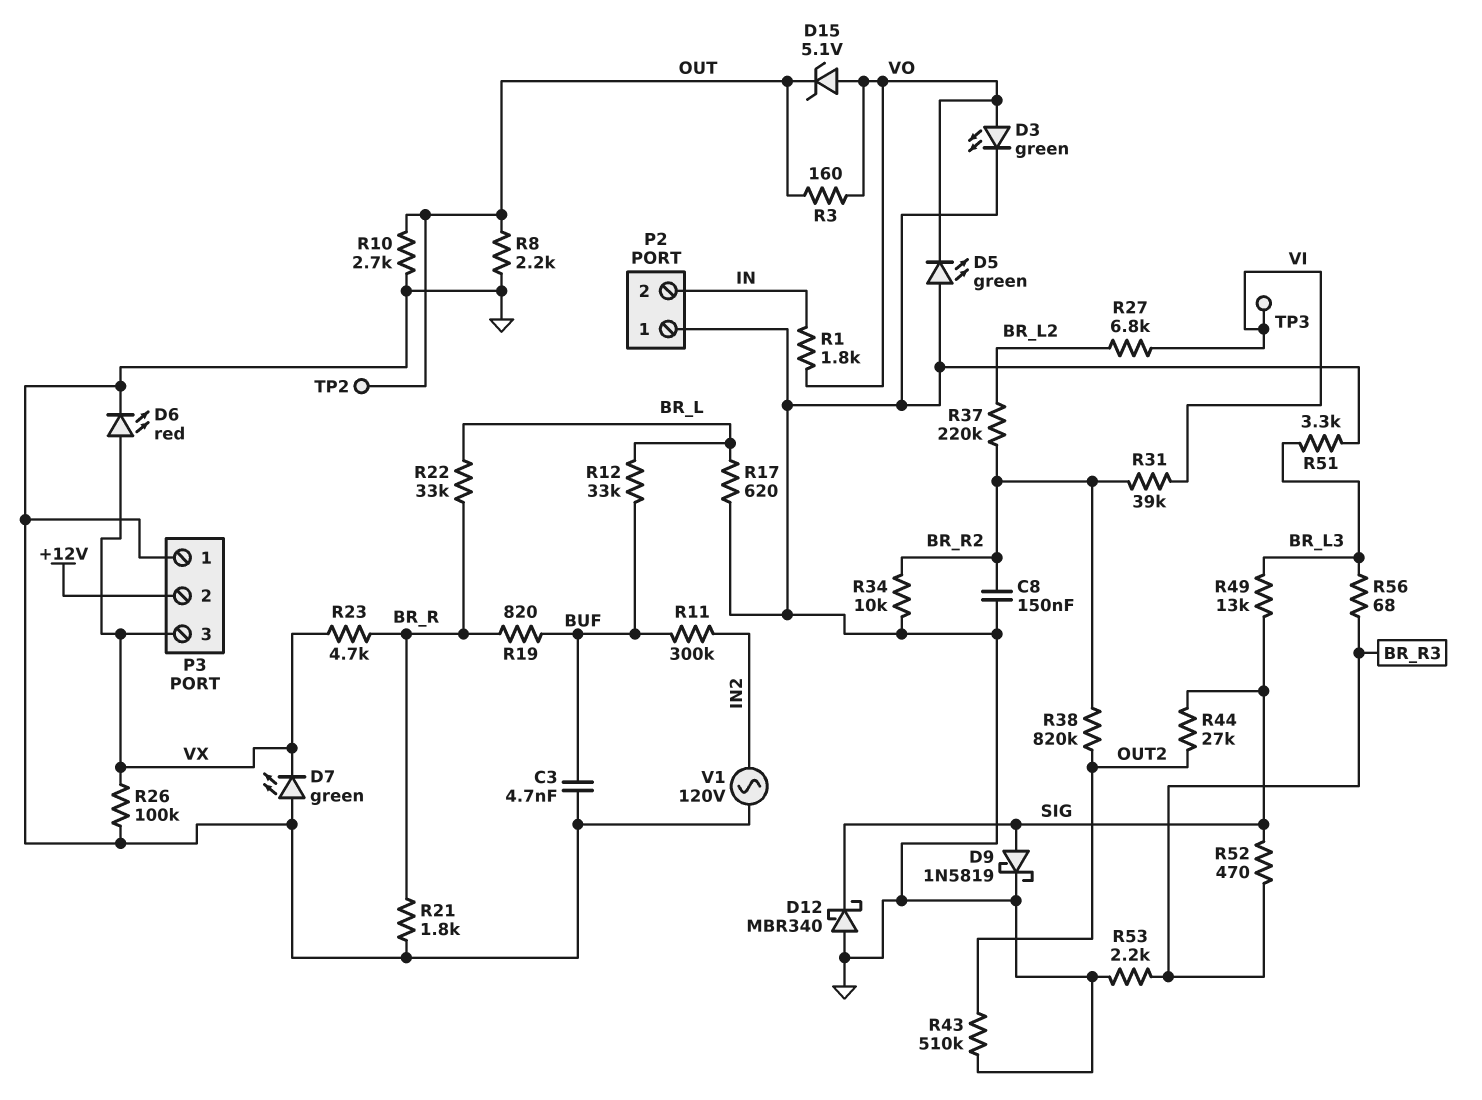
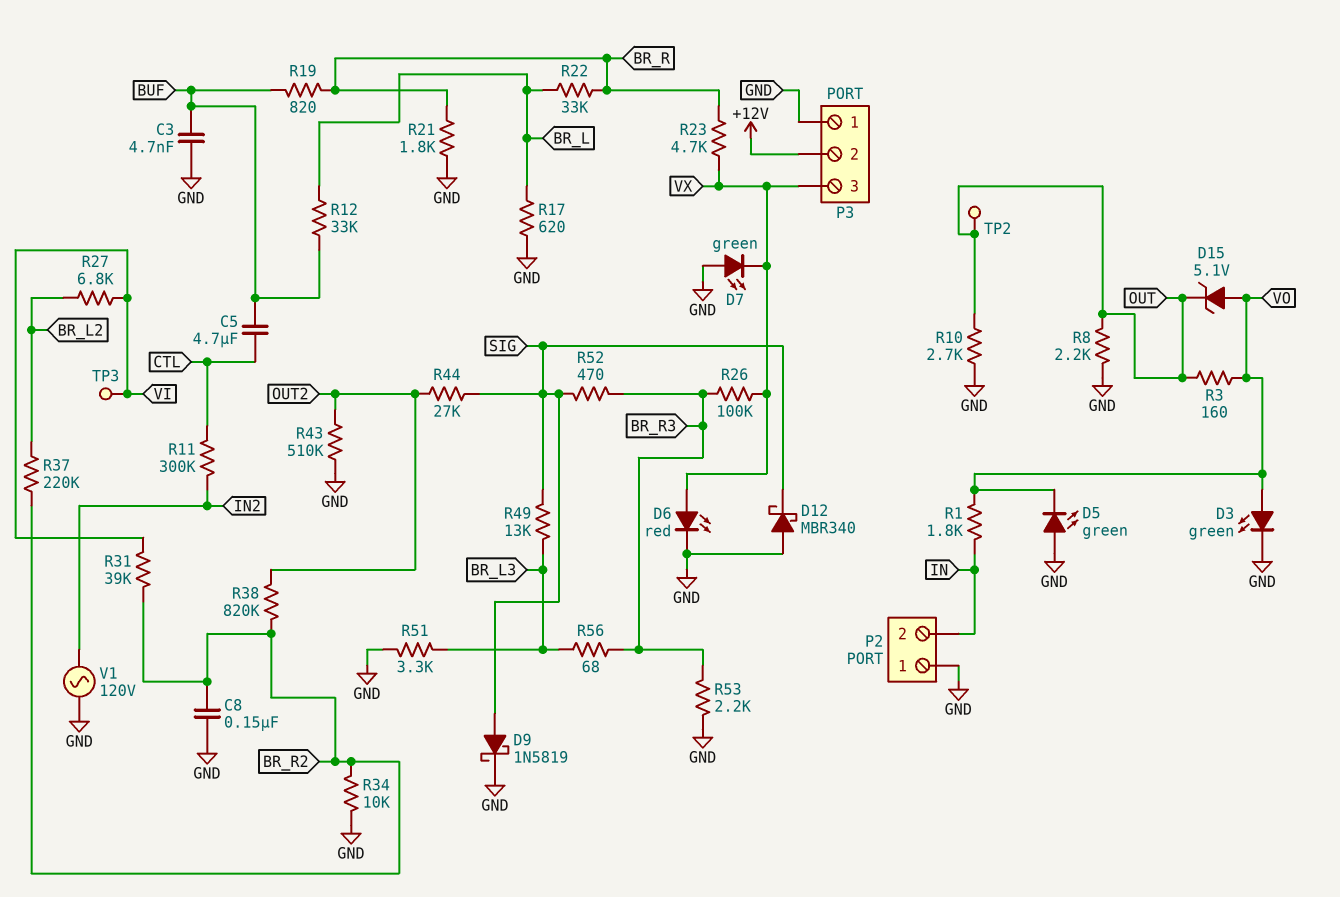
C5: none -> 4.7uF (BUF, CTL)
R11: 300k (BUF, IN2) -> 300k (CTL, IN2)
R26: 100k (GND, VX) -> 100k (BR_R3, VX)

